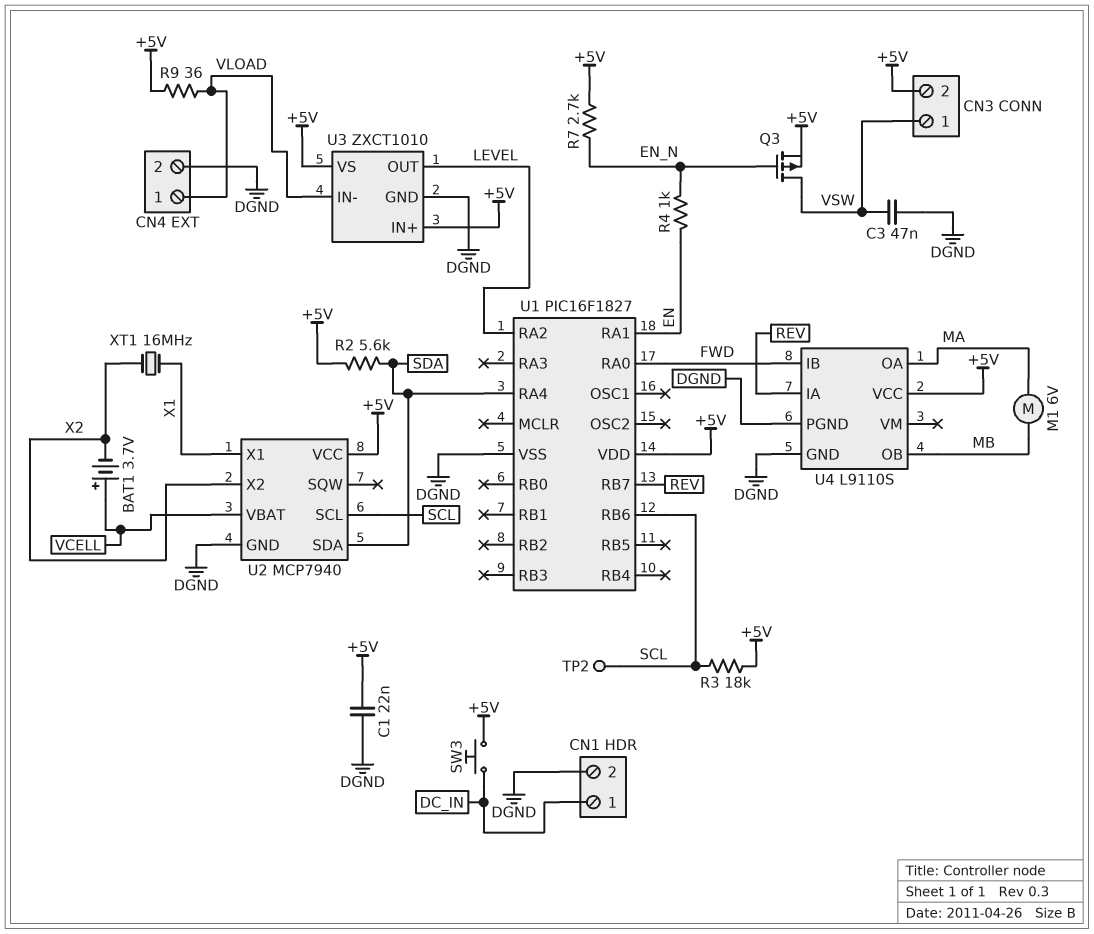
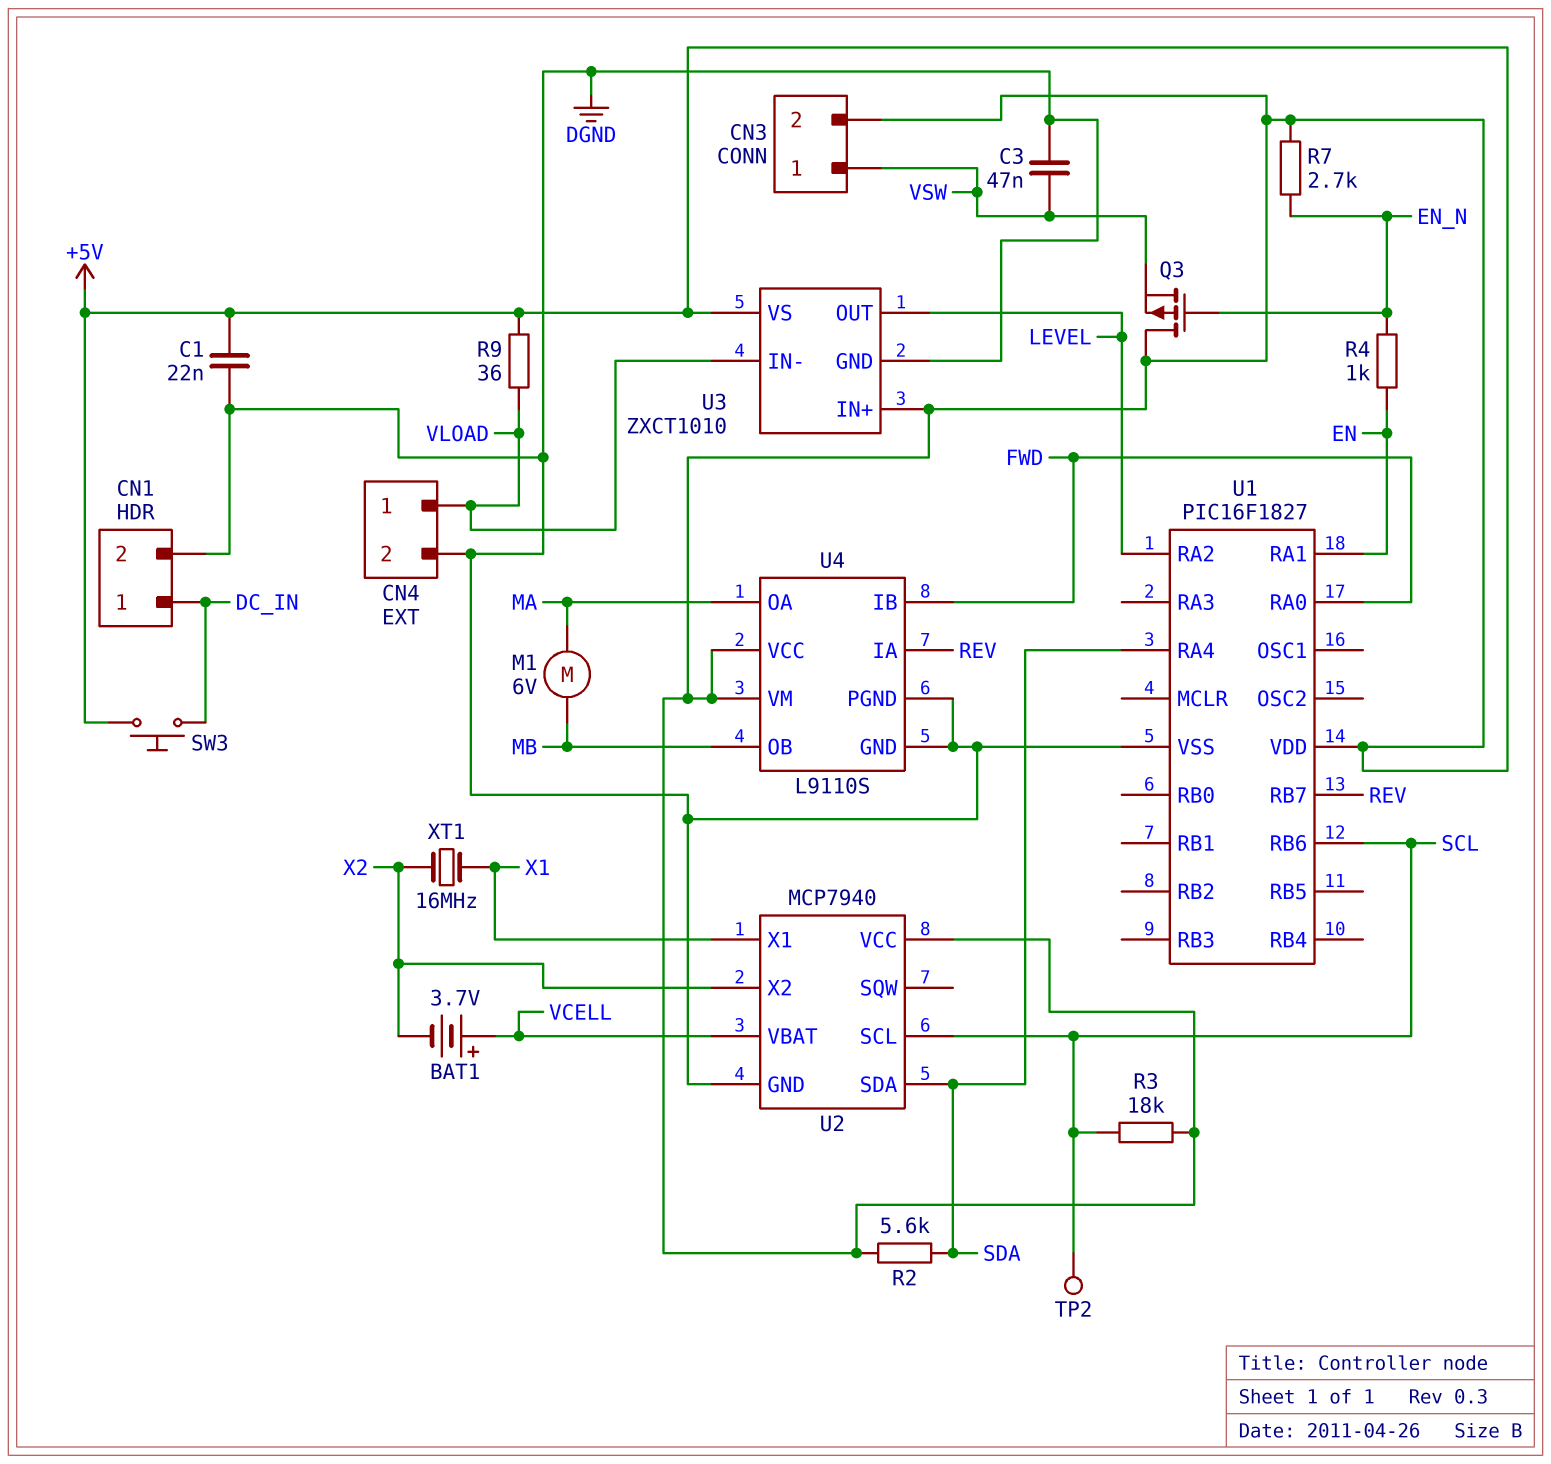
Q3: PMOS (G EN_N, D VSW, S +5V) -> PMOS (G EN_N, D +5V, S VSW)
U4 pin VM: none -> +5V

